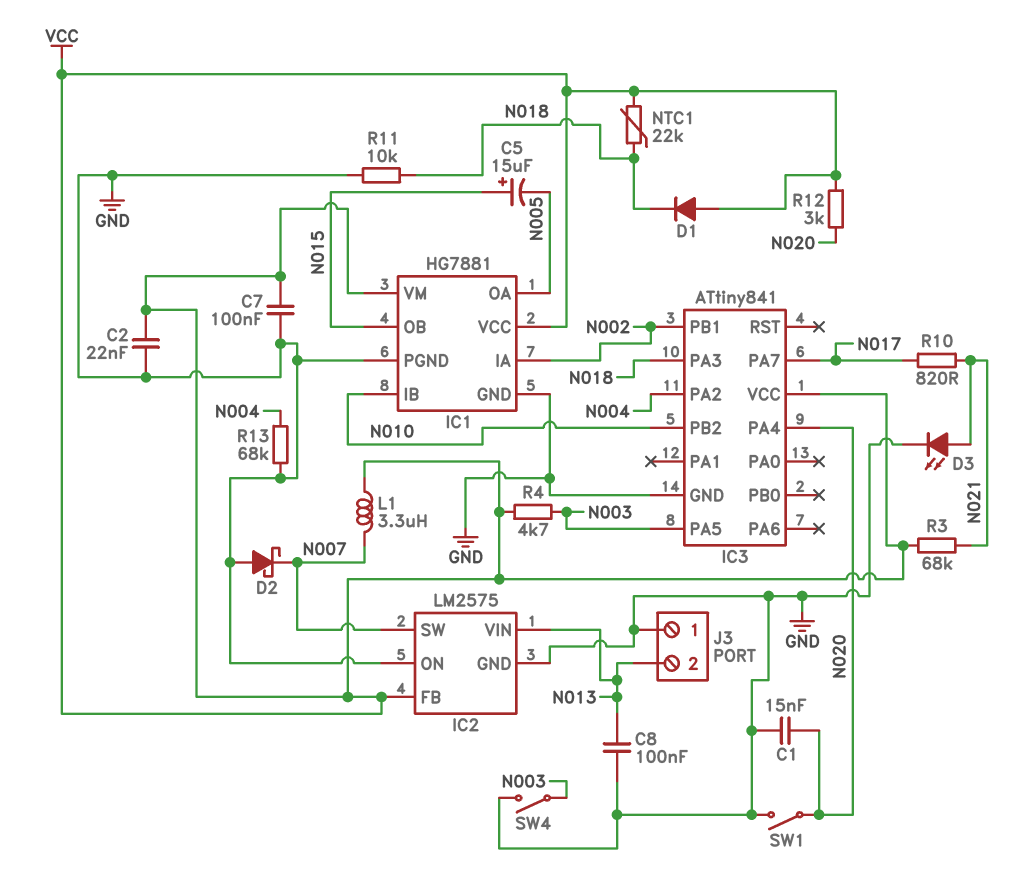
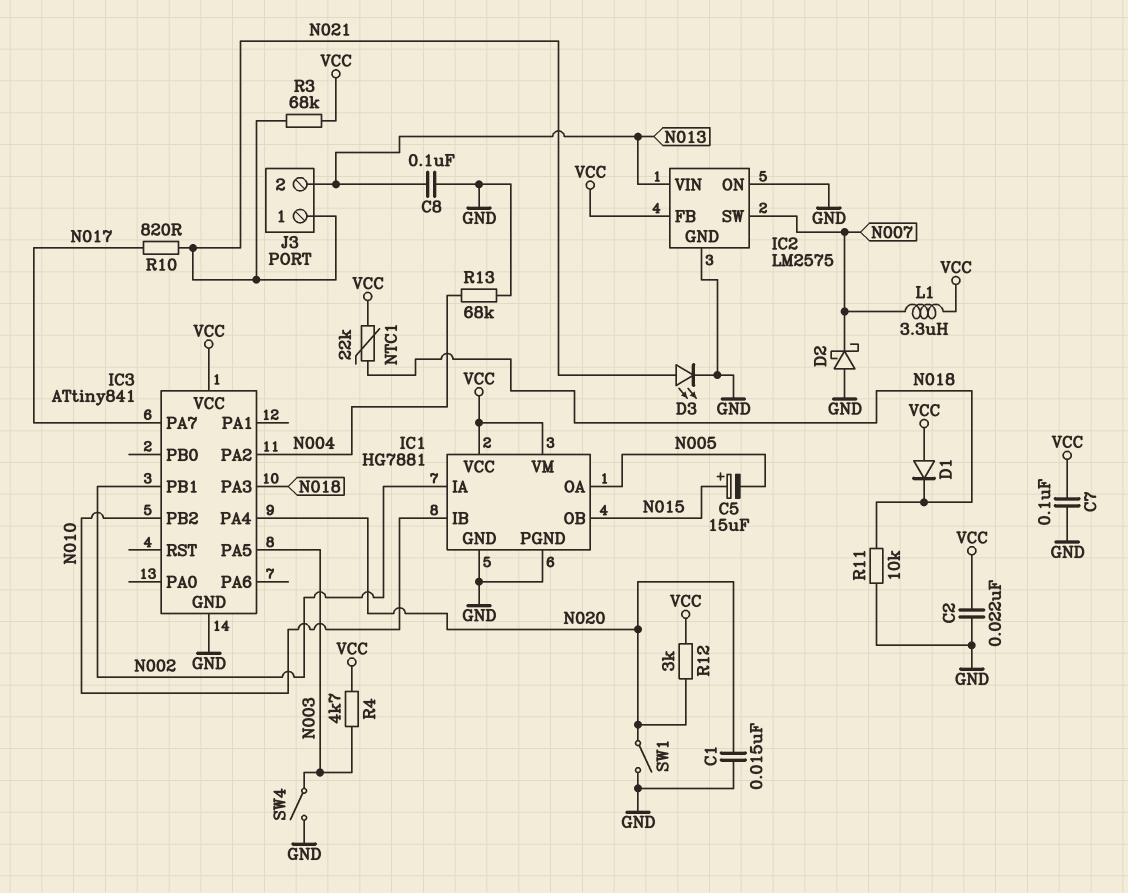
J3 pin 1: GND -> N021

